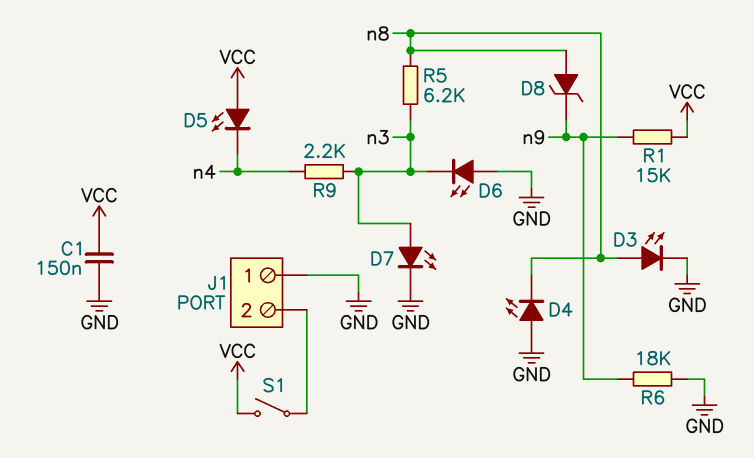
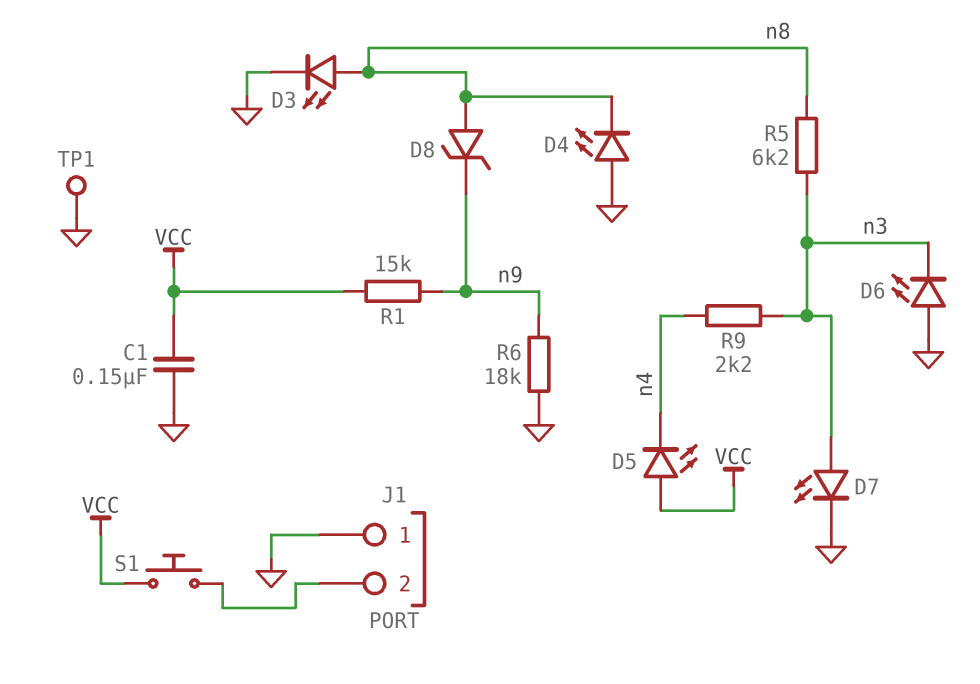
S1: switch (J1/2, VCC) -> button (J1/2, VCC)
TP1: none -> test point (GND)

